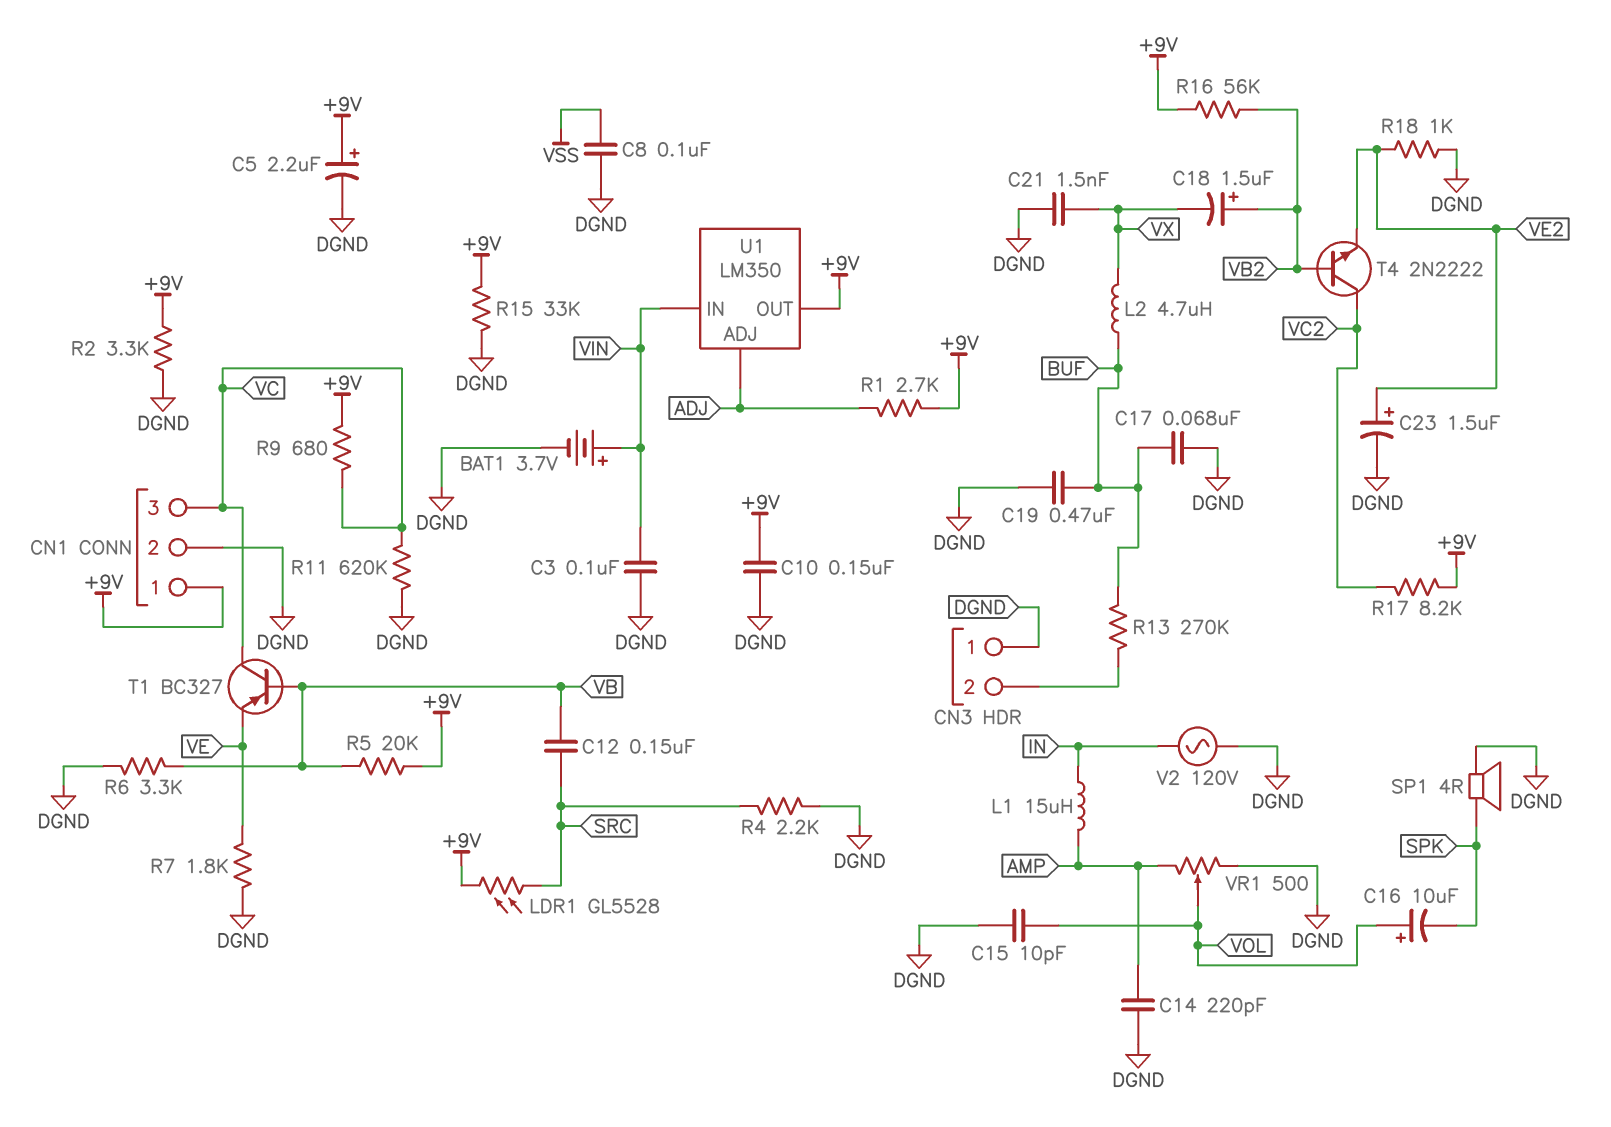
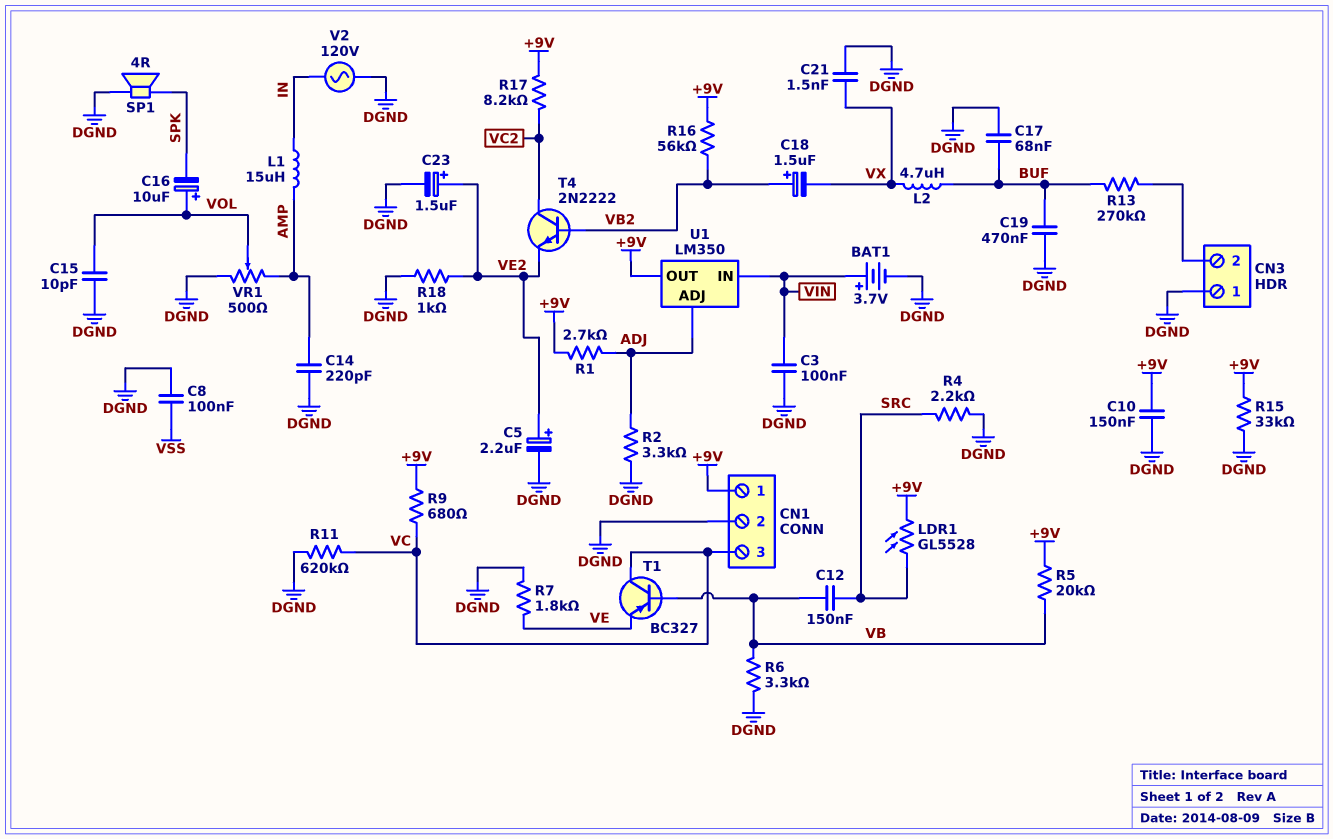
C5: 2.2uF (plus +9V, minus DGND) -> 2.2uF (plus VE2, minus DGND)
R2: 3.3k (+9V, DGND) -> 3.3k (ADJ, DGND)

